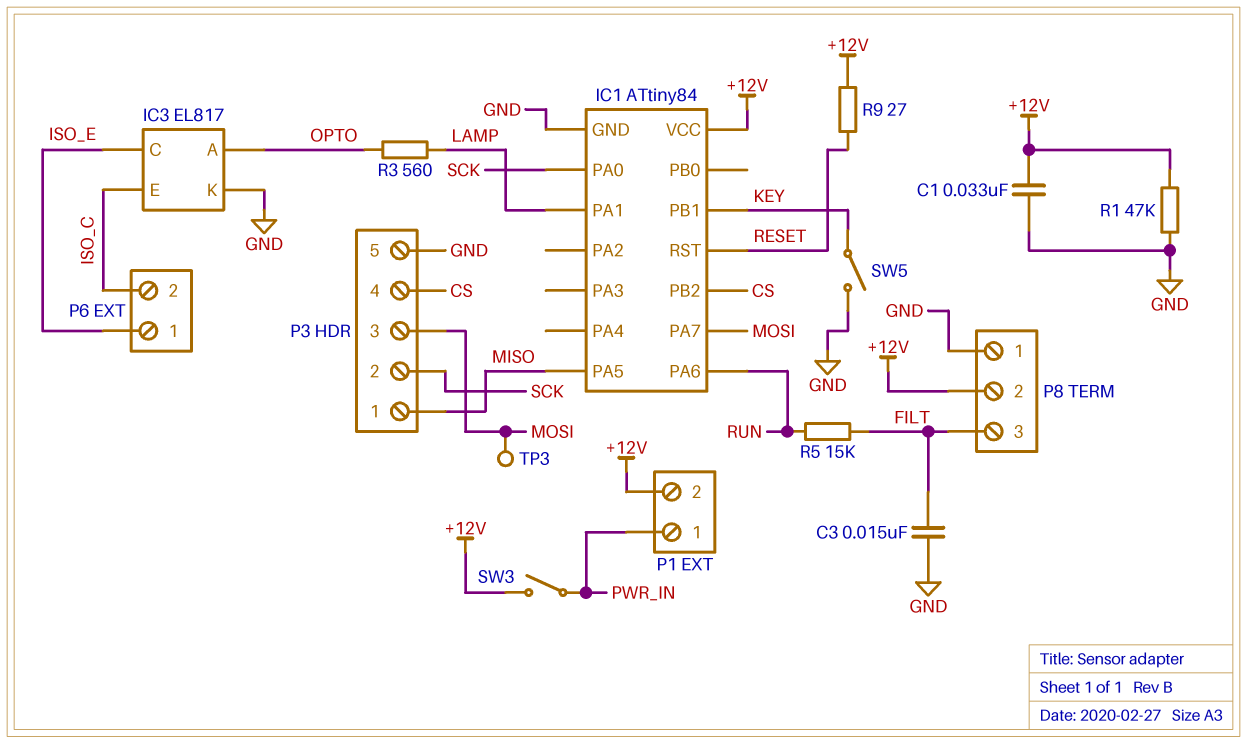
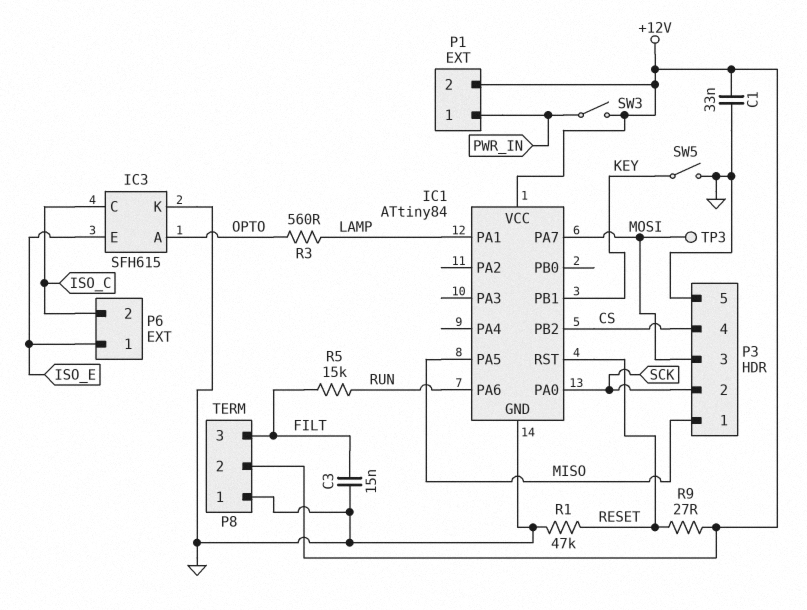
IC3: EL817 -> SFH615
IC3 pin C: ISO_E -> ISO_C
IC3 pin E: ISO_C -> ISO_E
R1: 47k (+12V, GND) -> 47k (GND, RESET)

